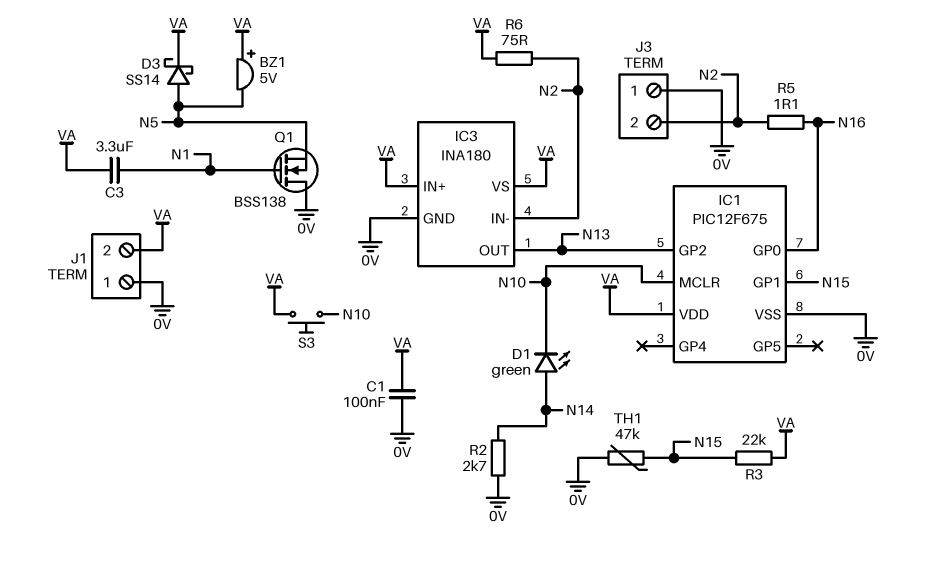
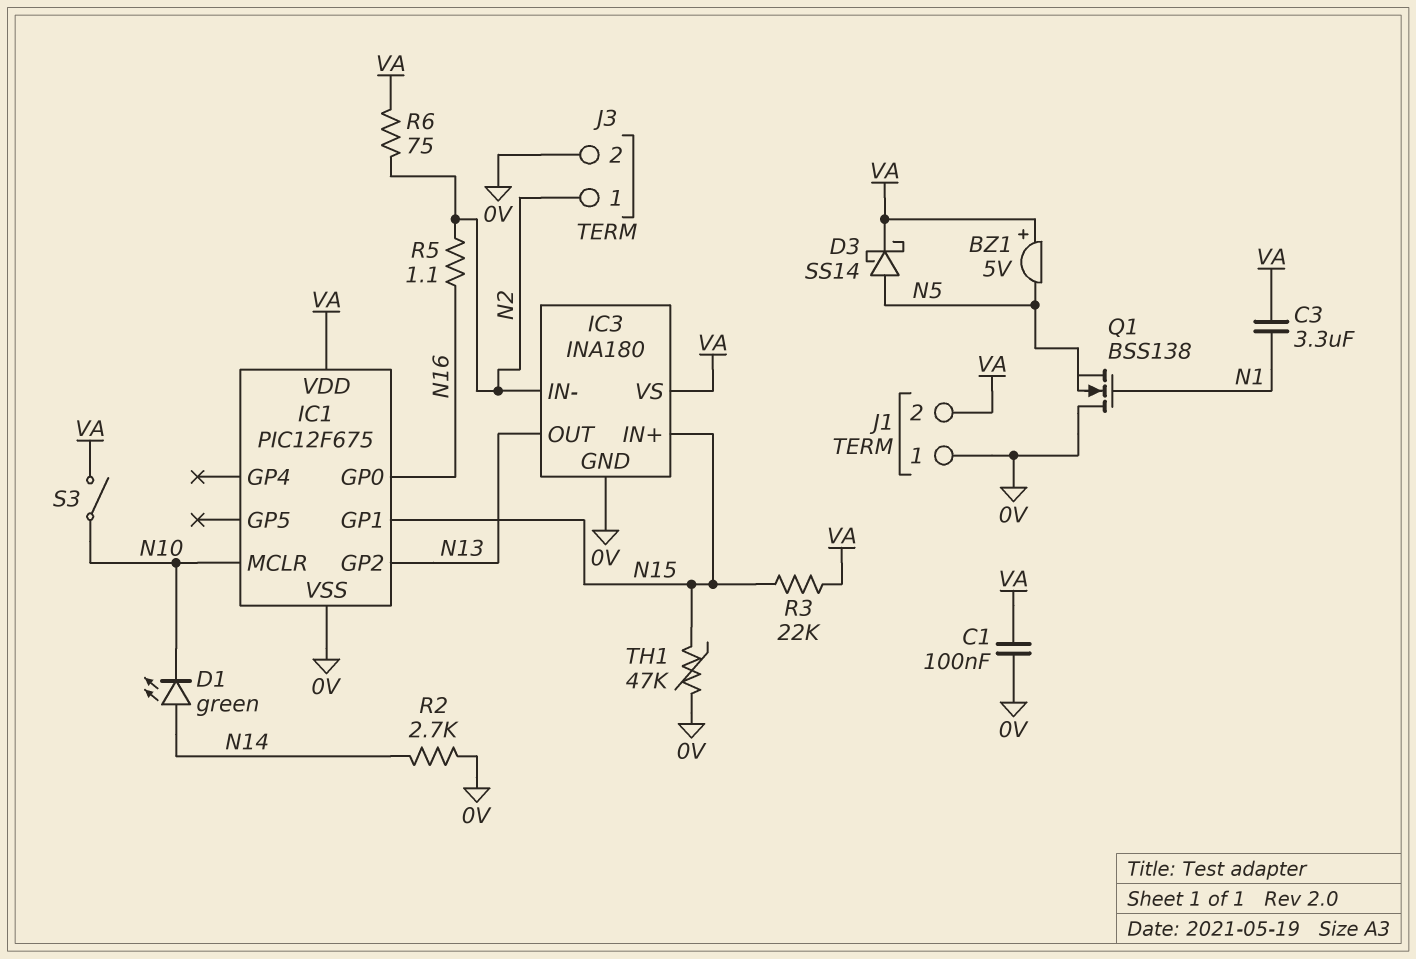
IC3 pin IN+: VA -> N15
J3 pin 1: 0V -> N2
J3 pin 2: N2 -> 0V
S3: button (N10, VA) -> switch (N10, VA)

